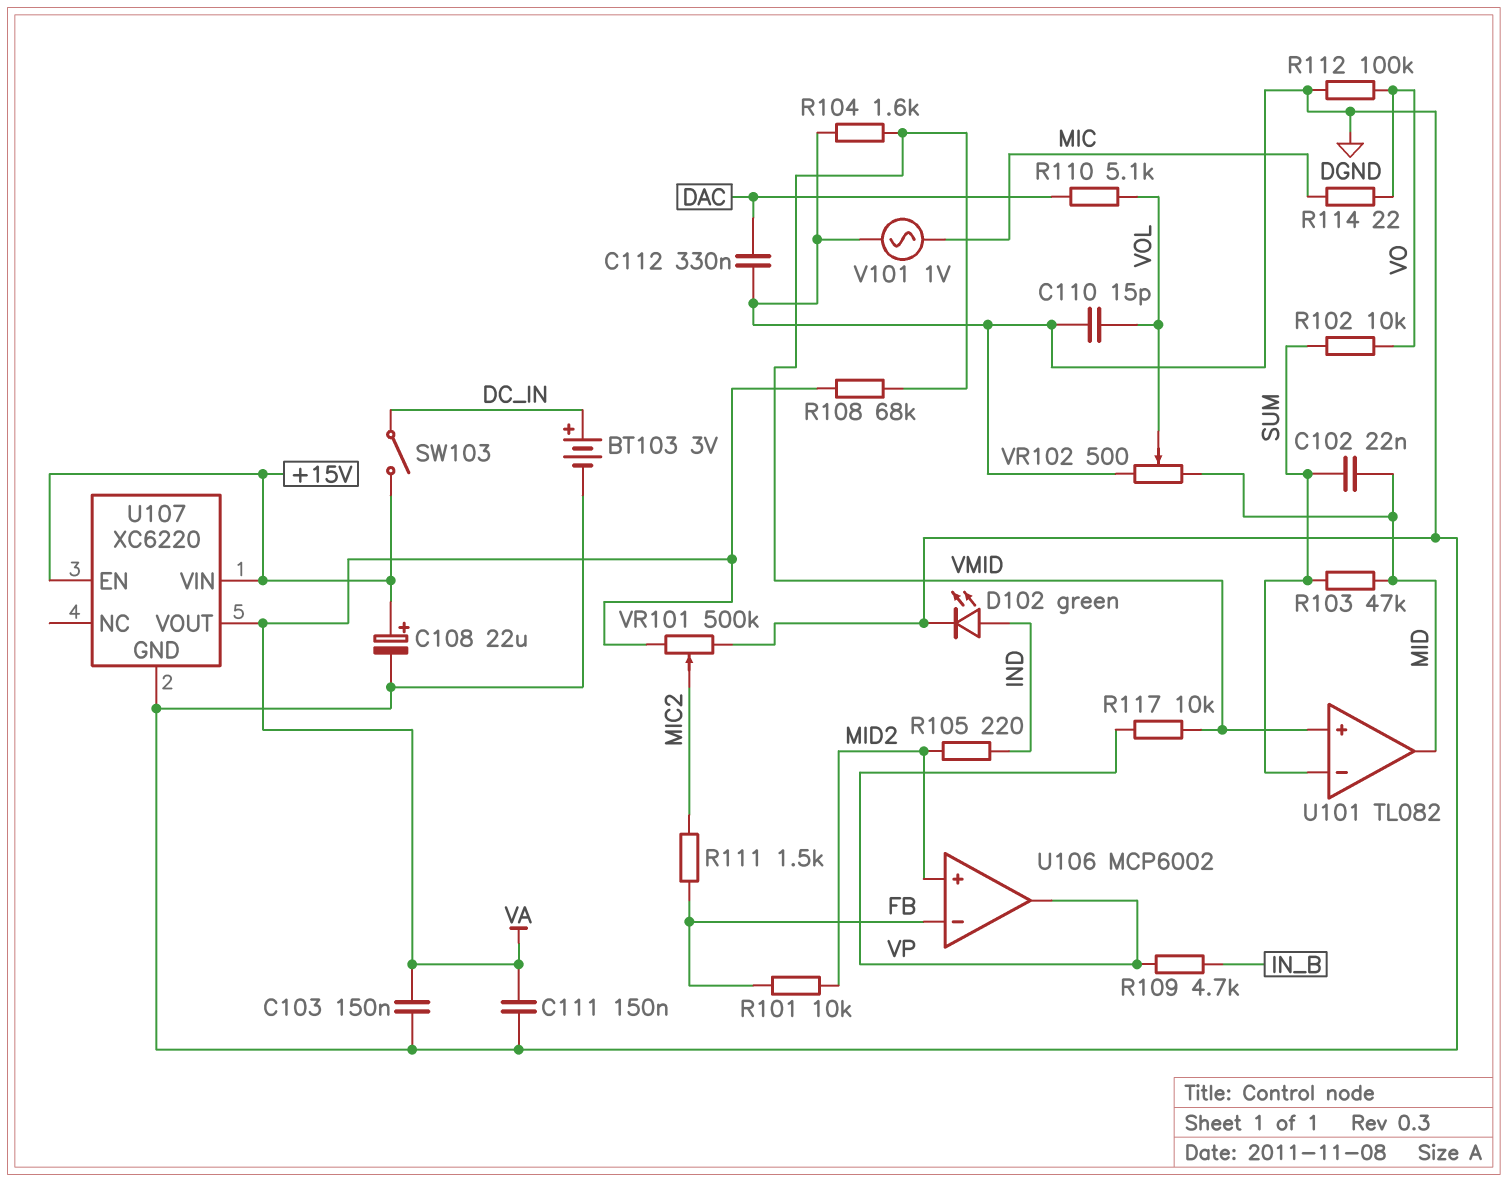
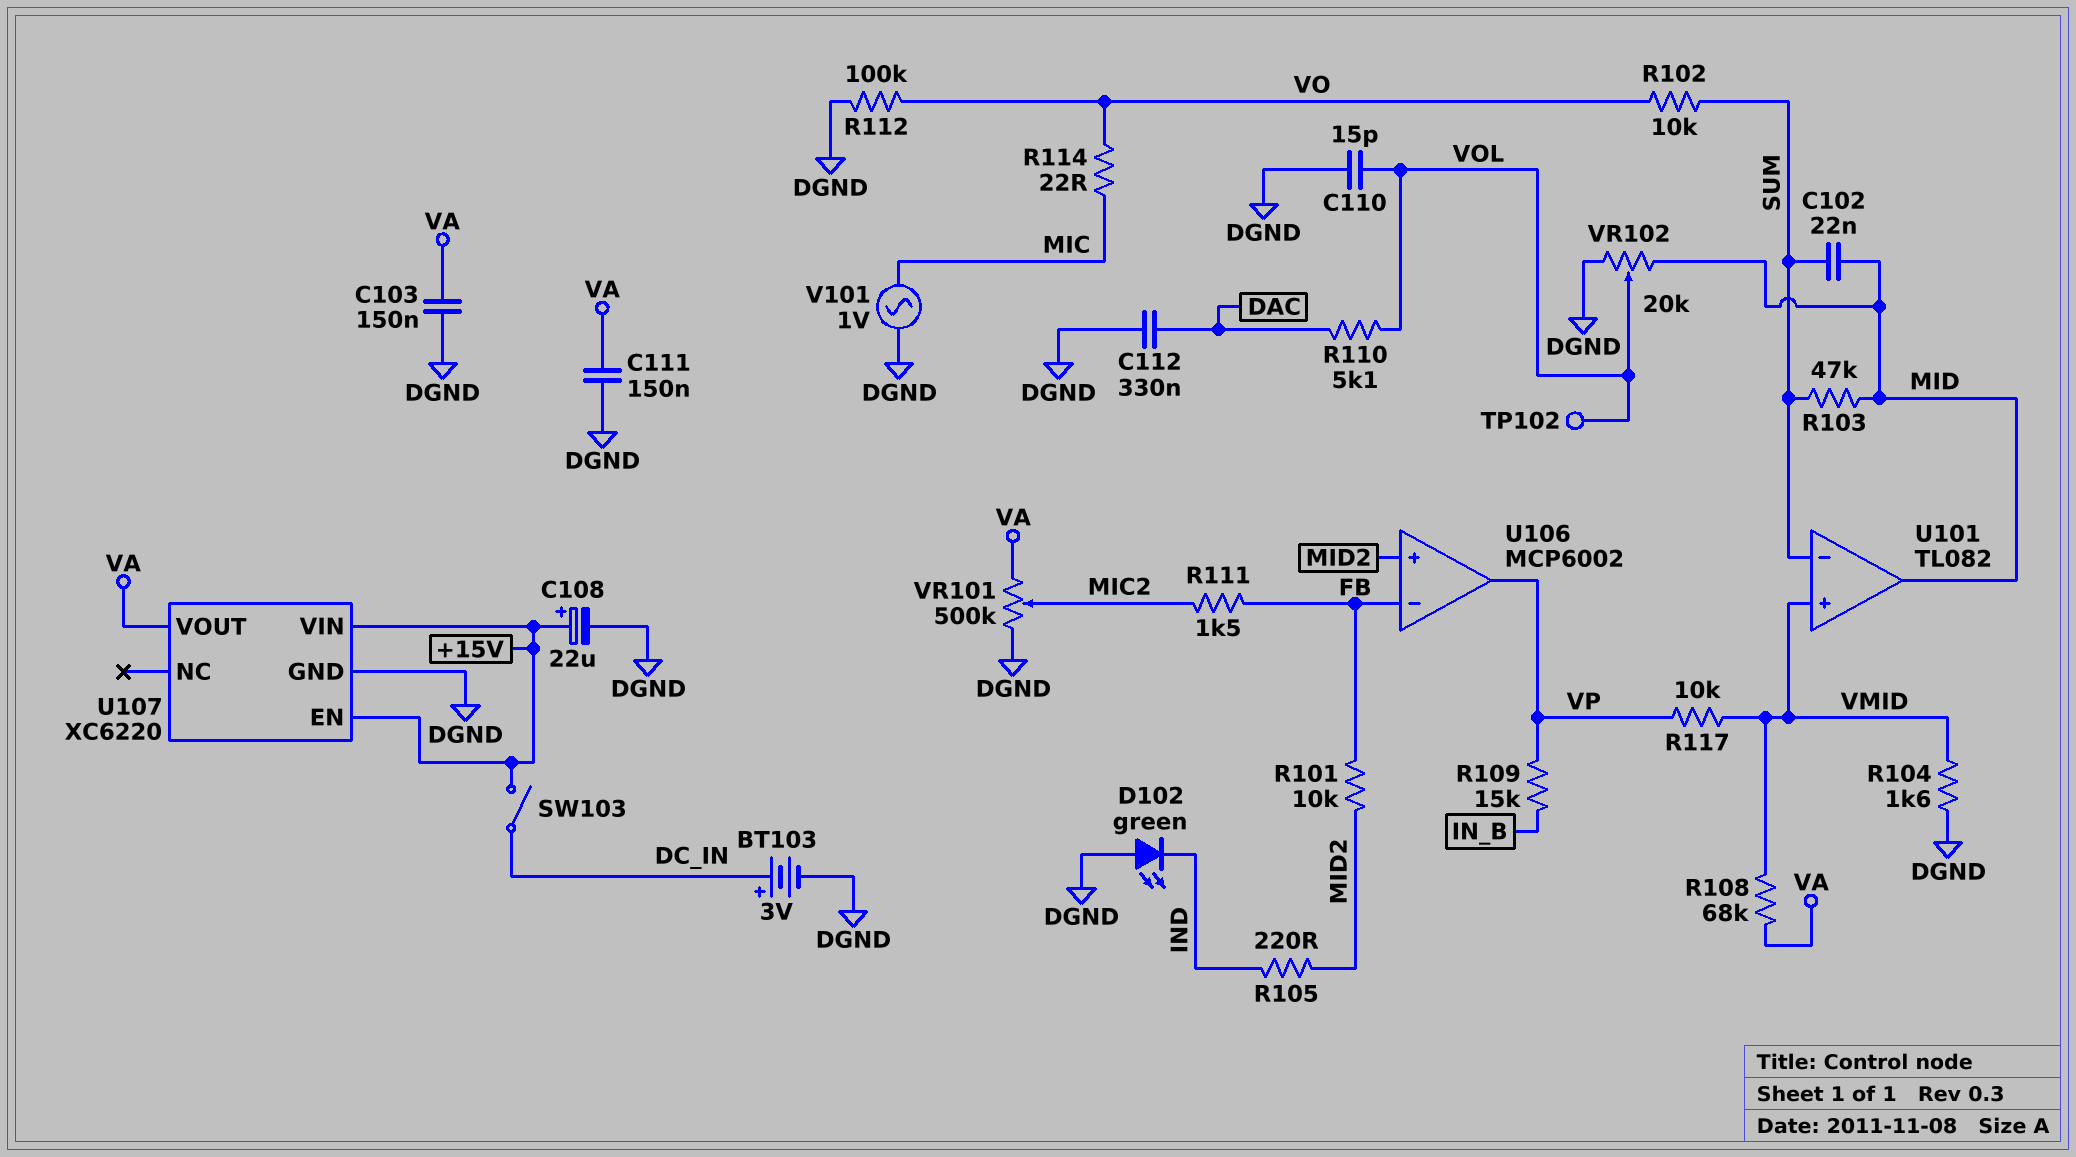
D102: LED green (A IND, K DGND) -> LED green (A DGND, K IND)
R109: 4.7k (IN_B, VP) -> 15k (IN_B, VP)
TP102: none -> test point (VOL)
VR102: 500 (DGND, MID, wiper VOL) -> 20k (DGND, MID, wiper VOL)

